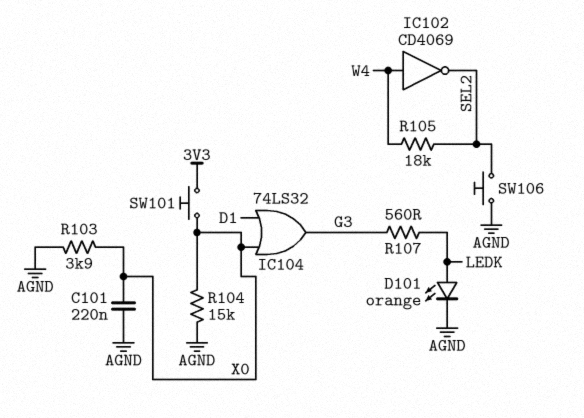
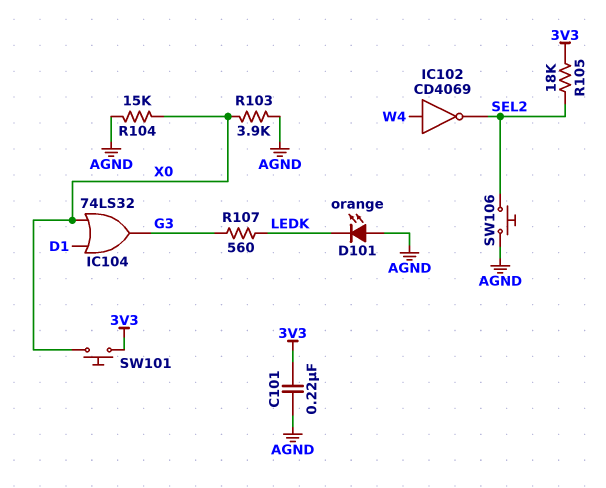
C101: 220nF (AGND, X0) -> 220nF (3V3, AGND)
D101: LED orange (A LEDK, K AGND) -> LED orange (A AGND, K LEDK)
R105: 18k (SEL2, W4) -> 18k (3V3, SEL2)

